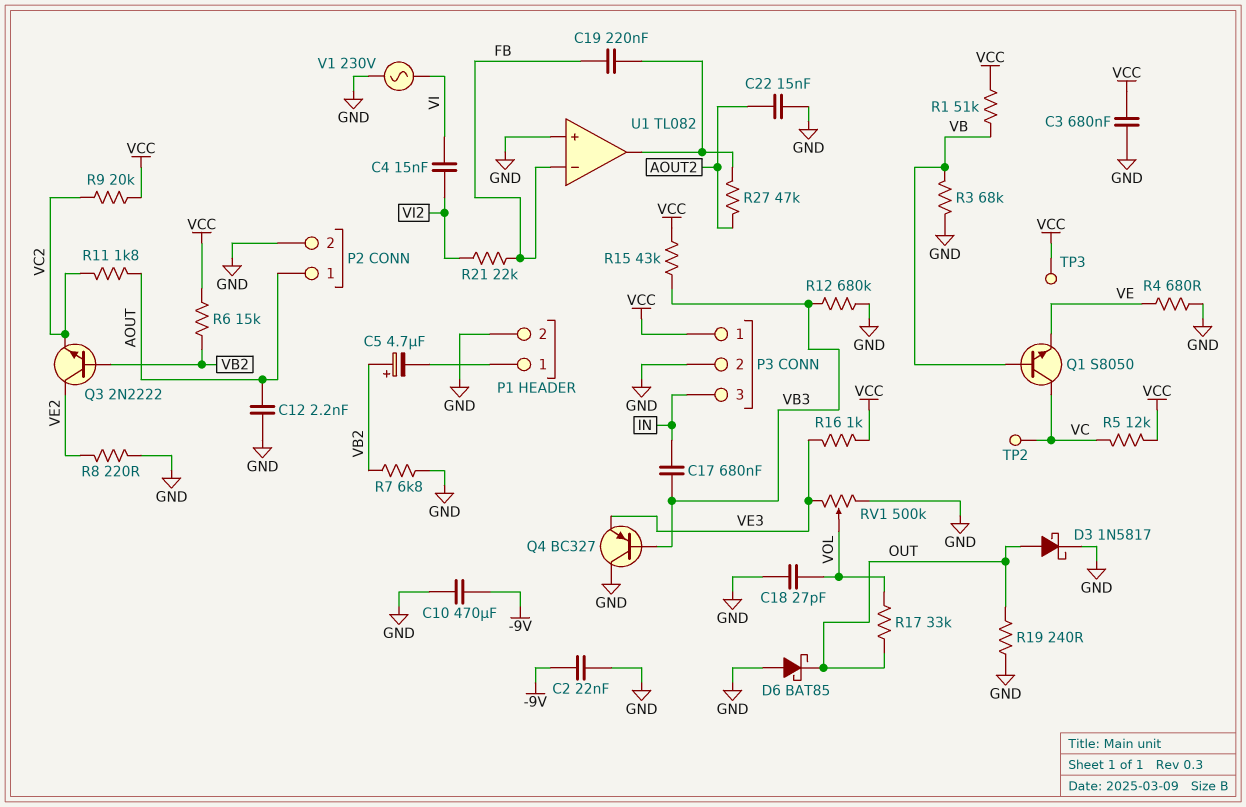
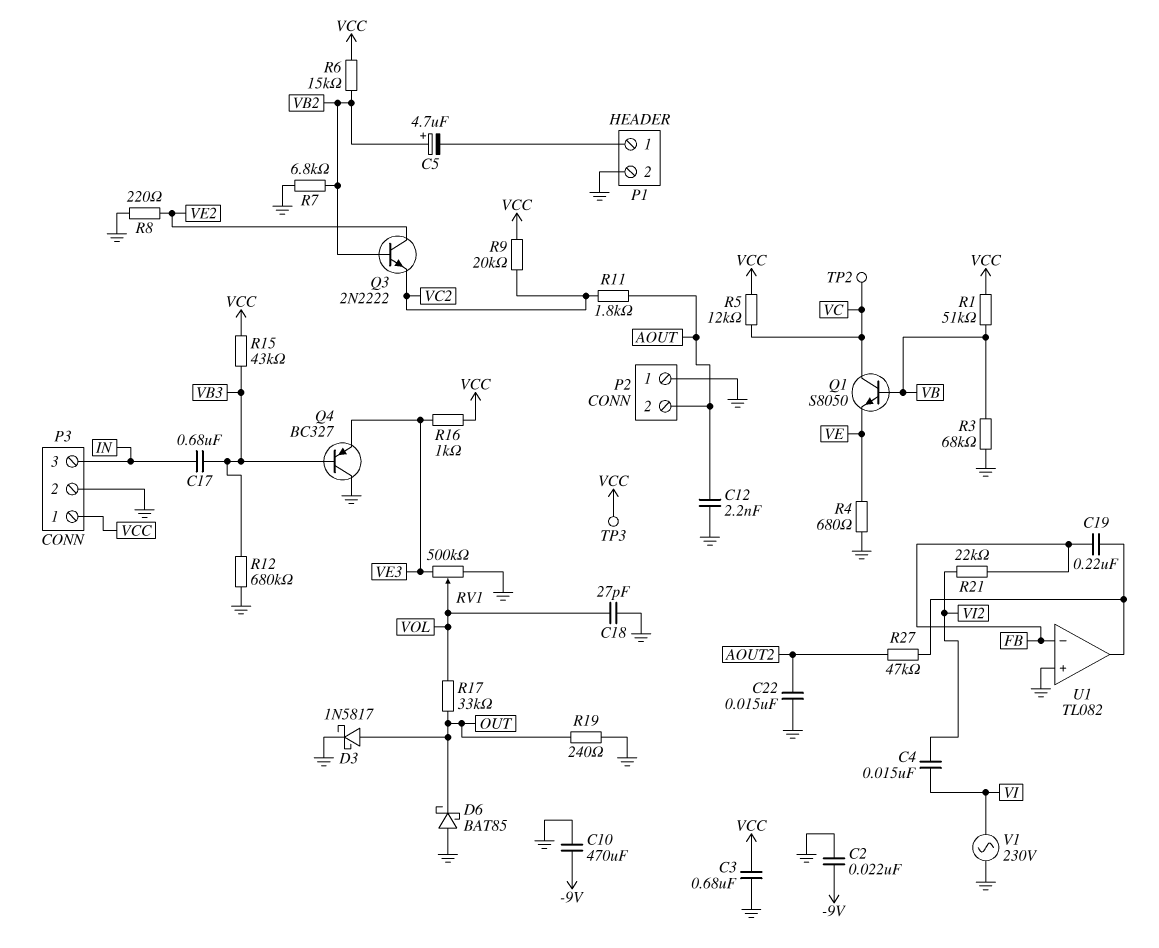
P2 pin 1: AOUT -> GND
P2 pin 2: GND -> AOUT

